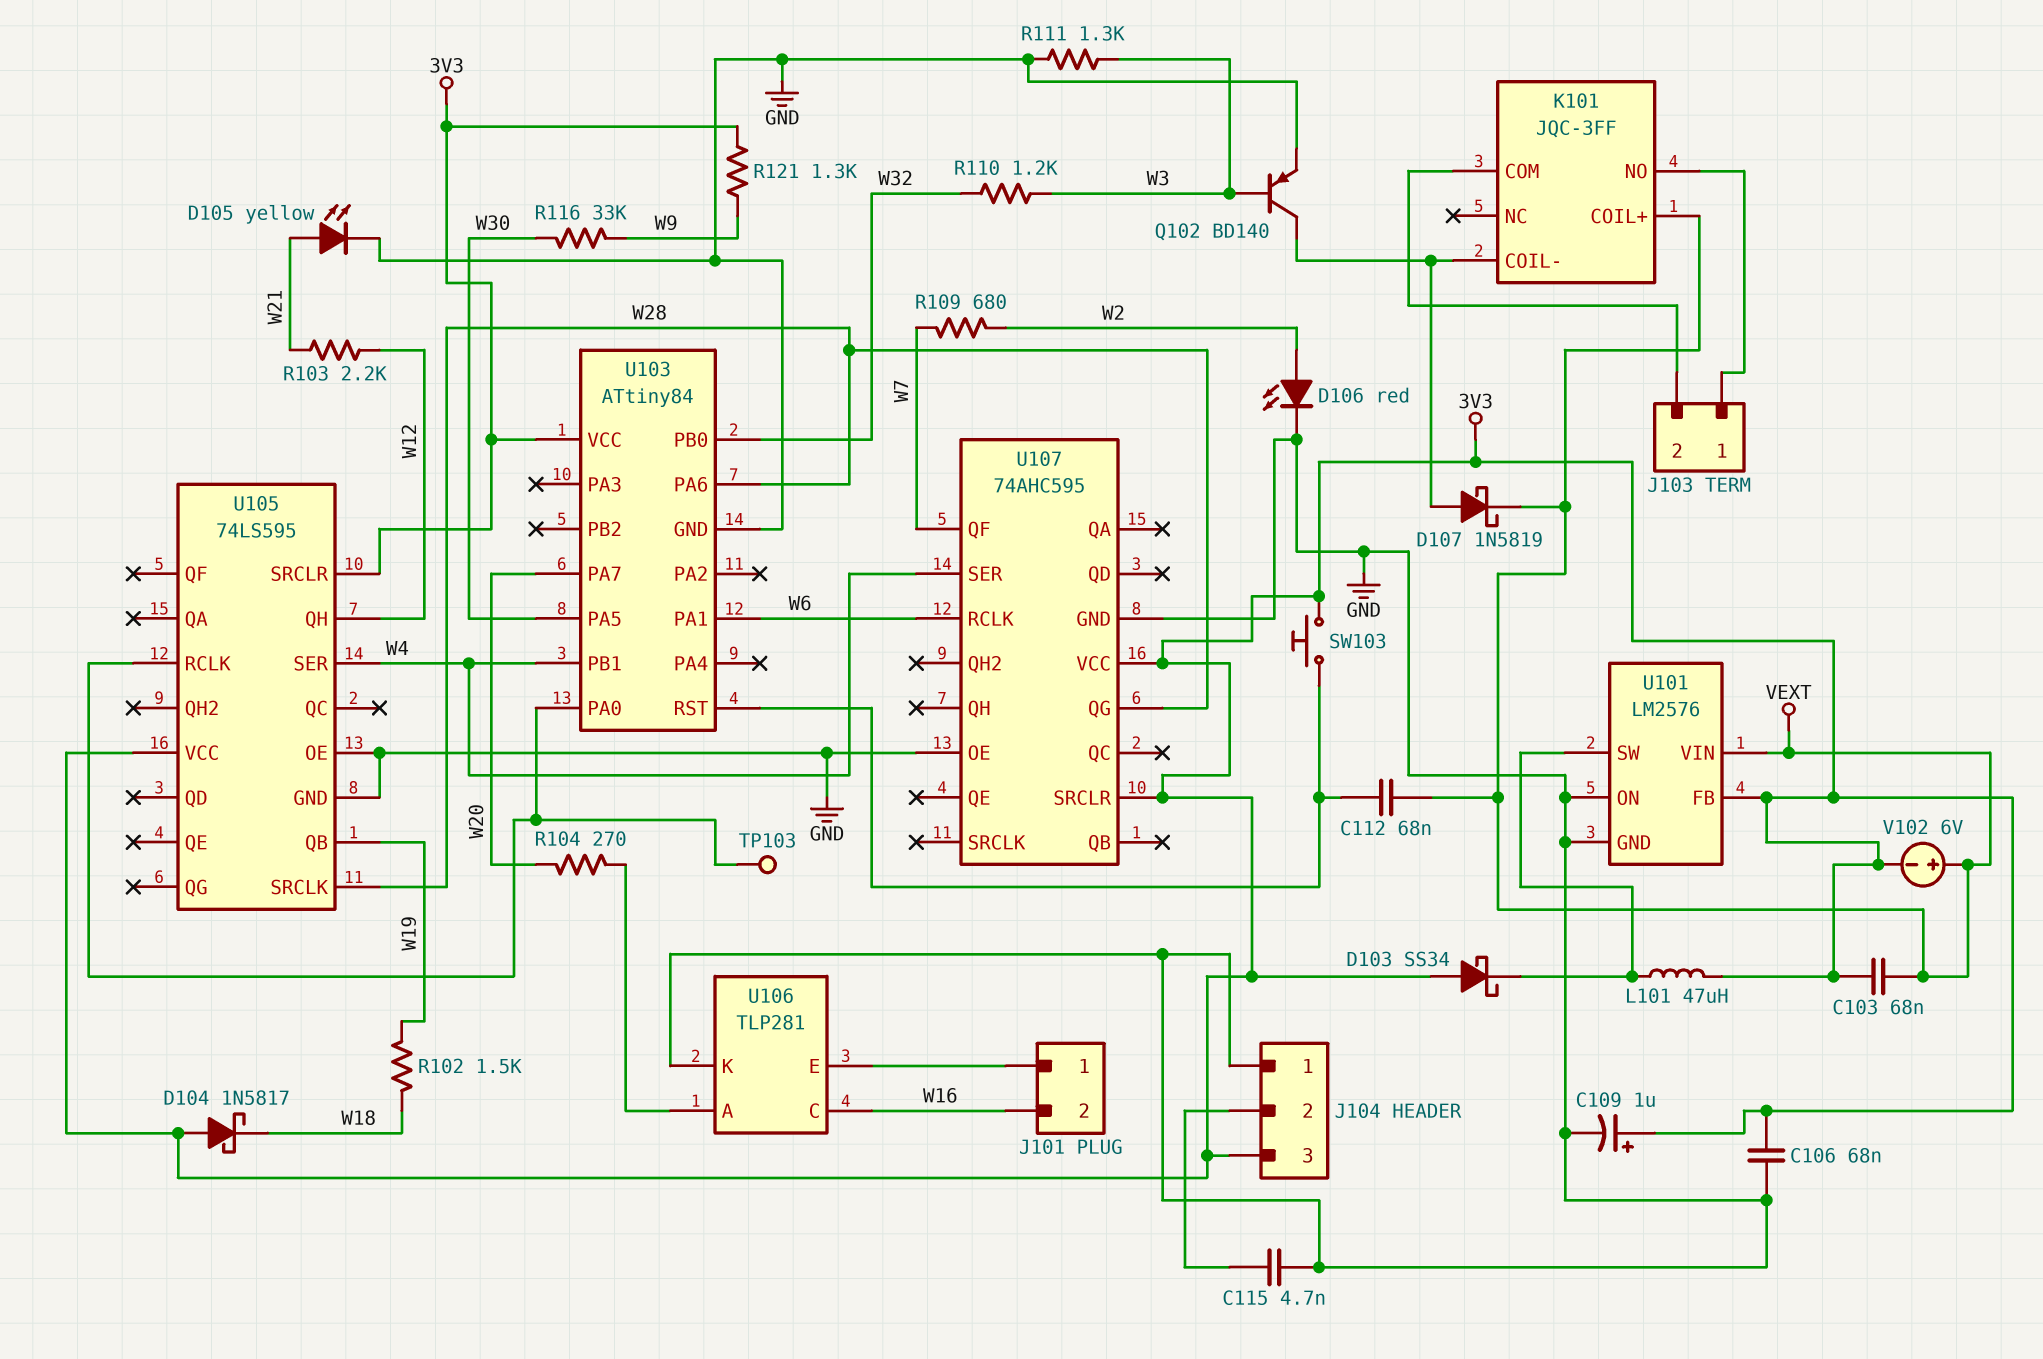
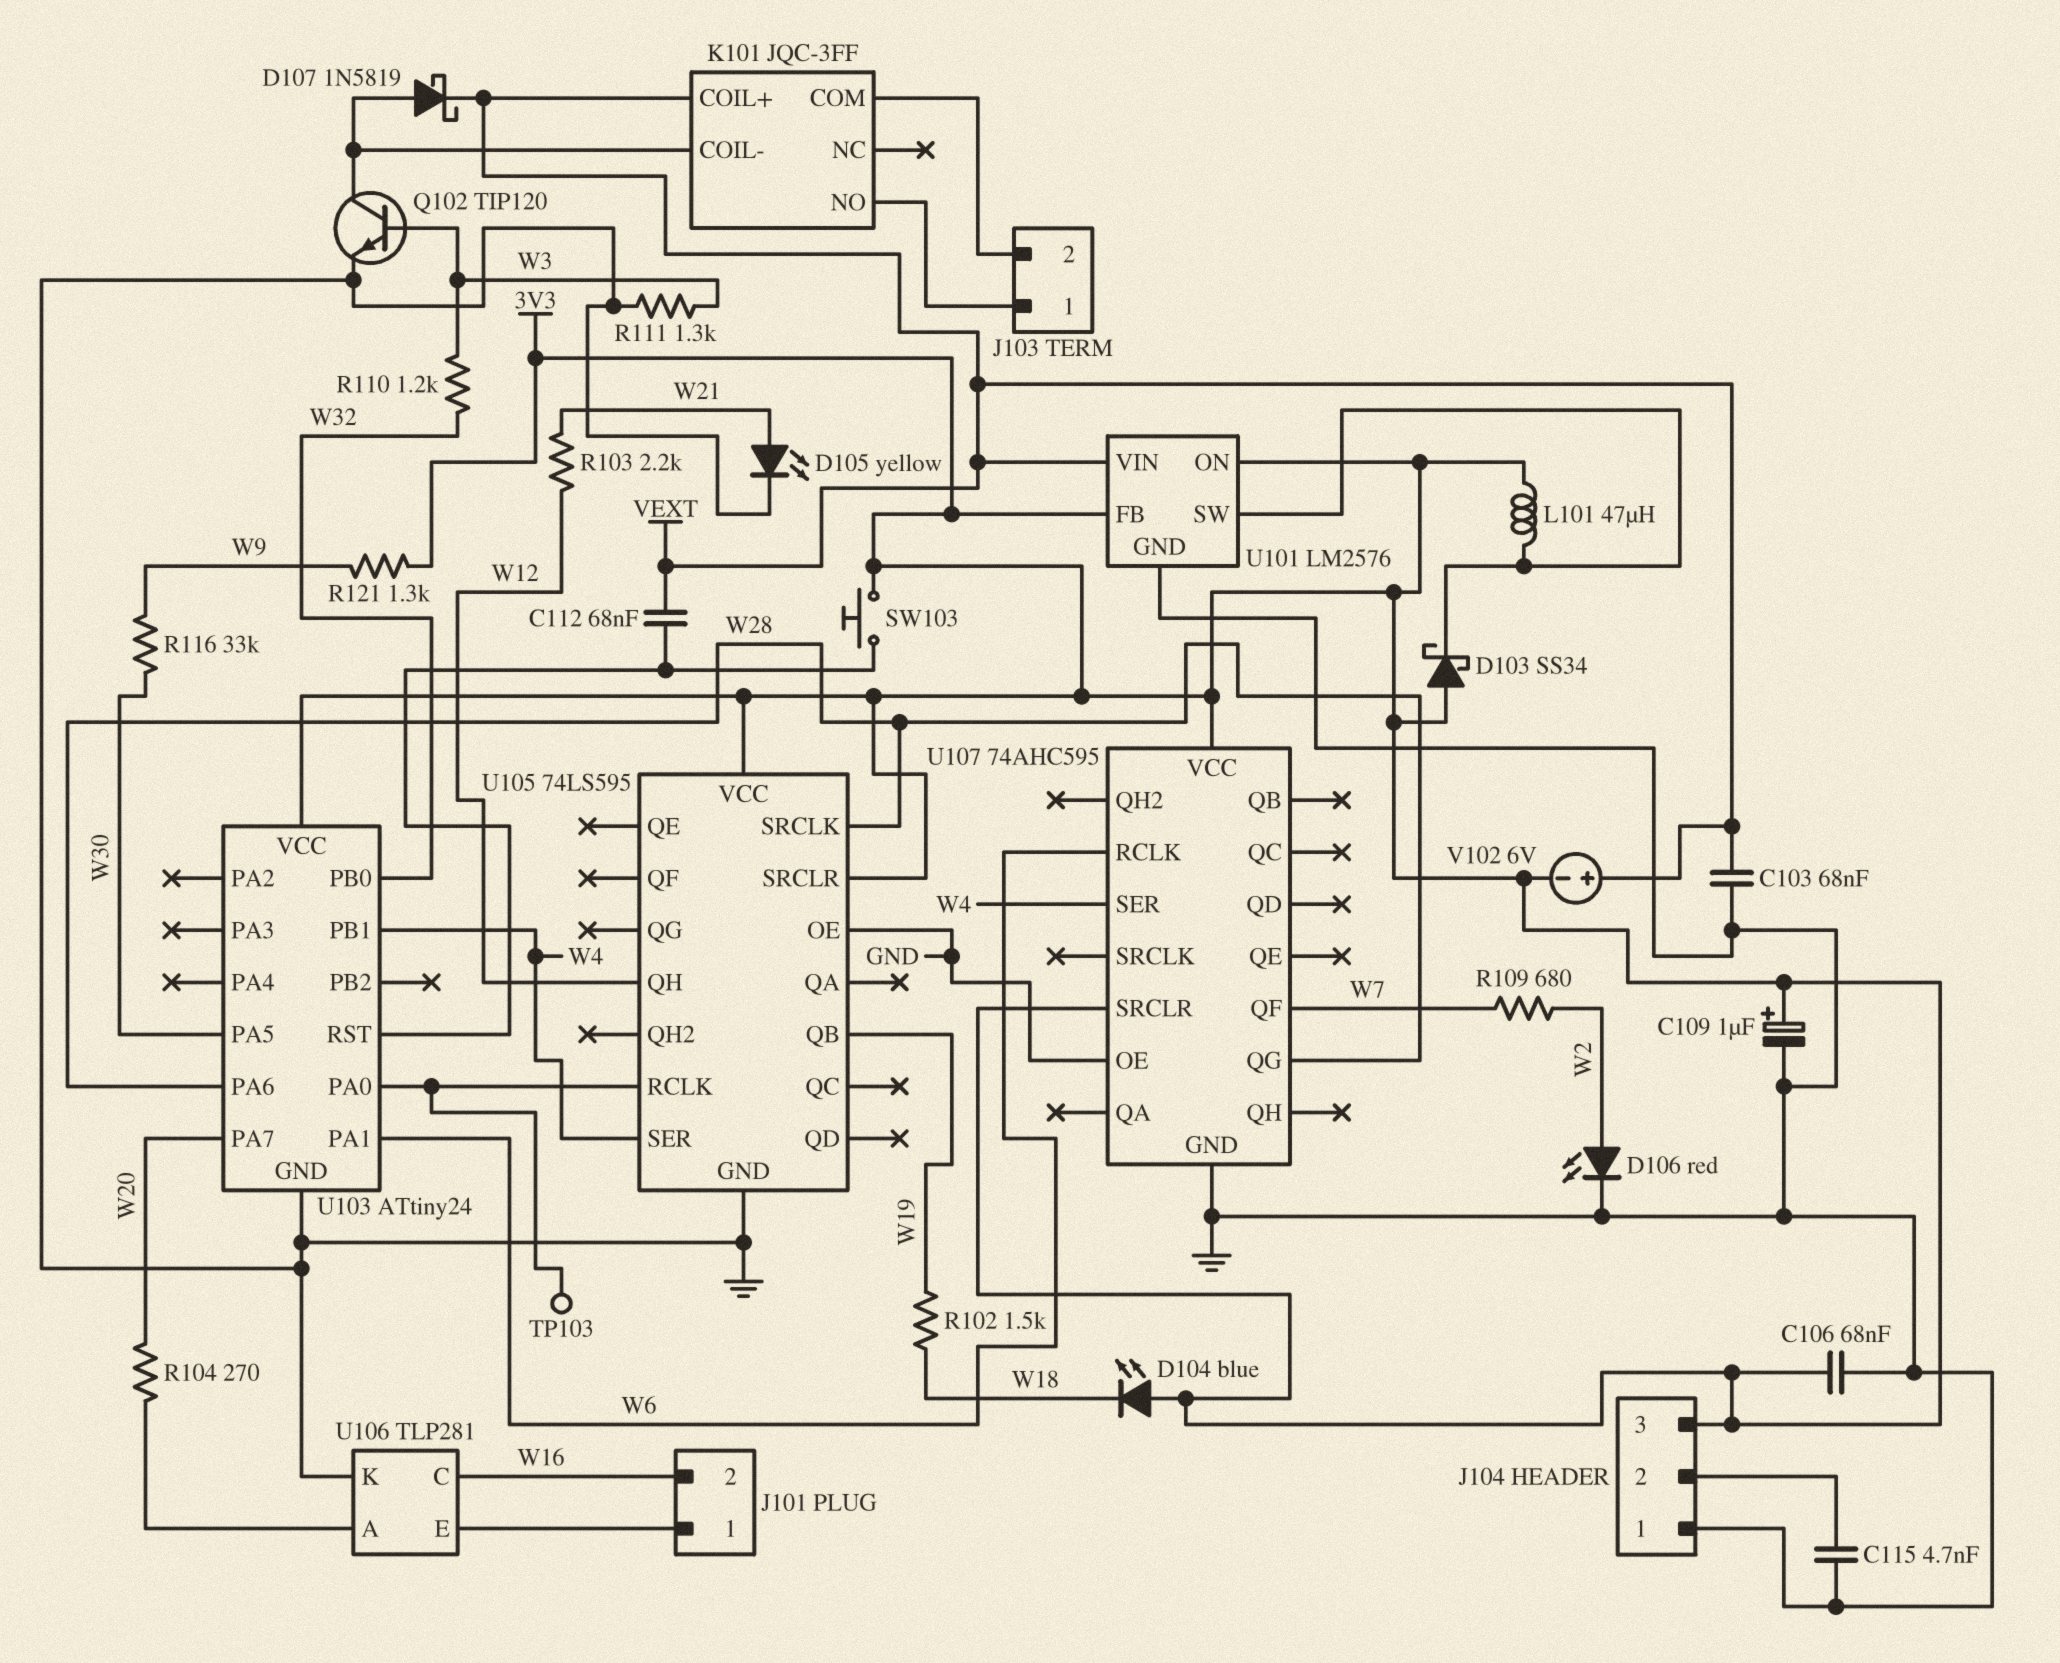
C103: 68nF (3V3, VEXT) -> 68nF (GND, VEXT)
D104: schottky 1N5817 (A 3V3, K W18) -> LED blue (A 3V3, K W18)
Q102: PNP BD140 (B W3, C K101/COIL-, E GND) -> NPN TIP120 (B W3, C K101/COIL-, E GND)
U101 pin ON: GND -> 3V3
U103: ATtiny84 -> ATtiny24

